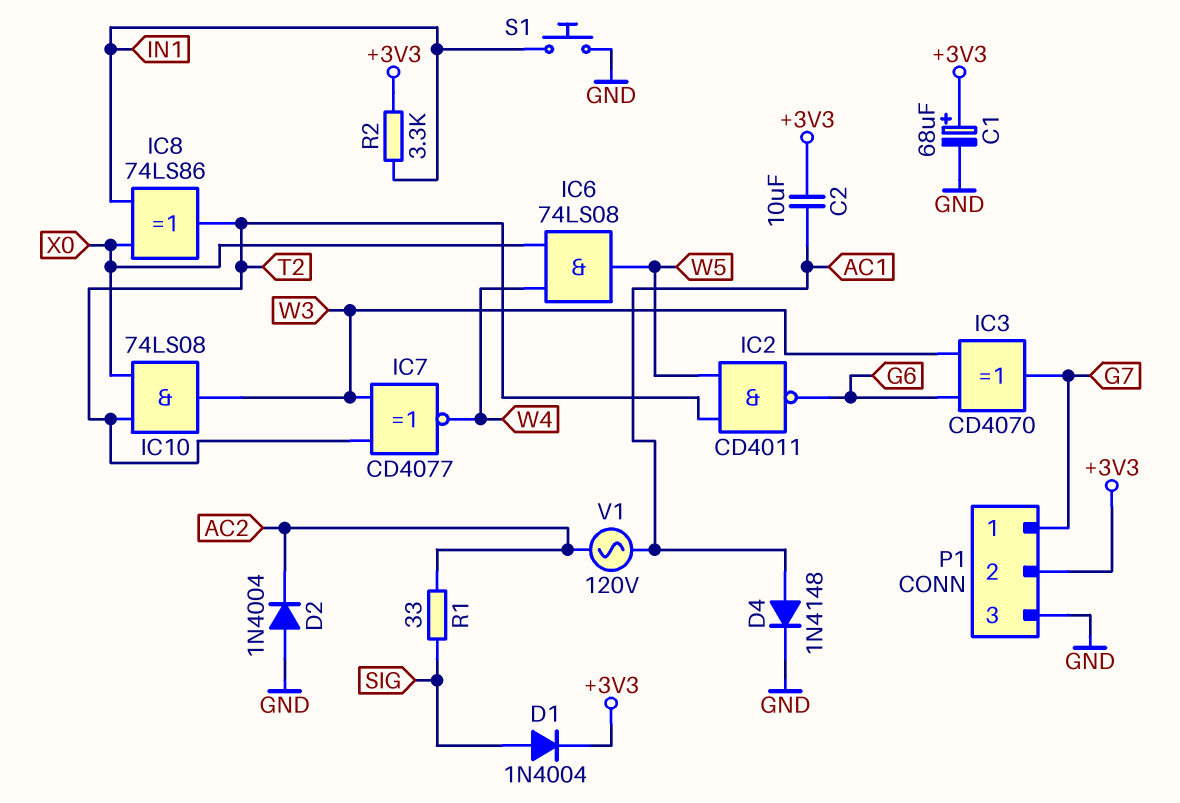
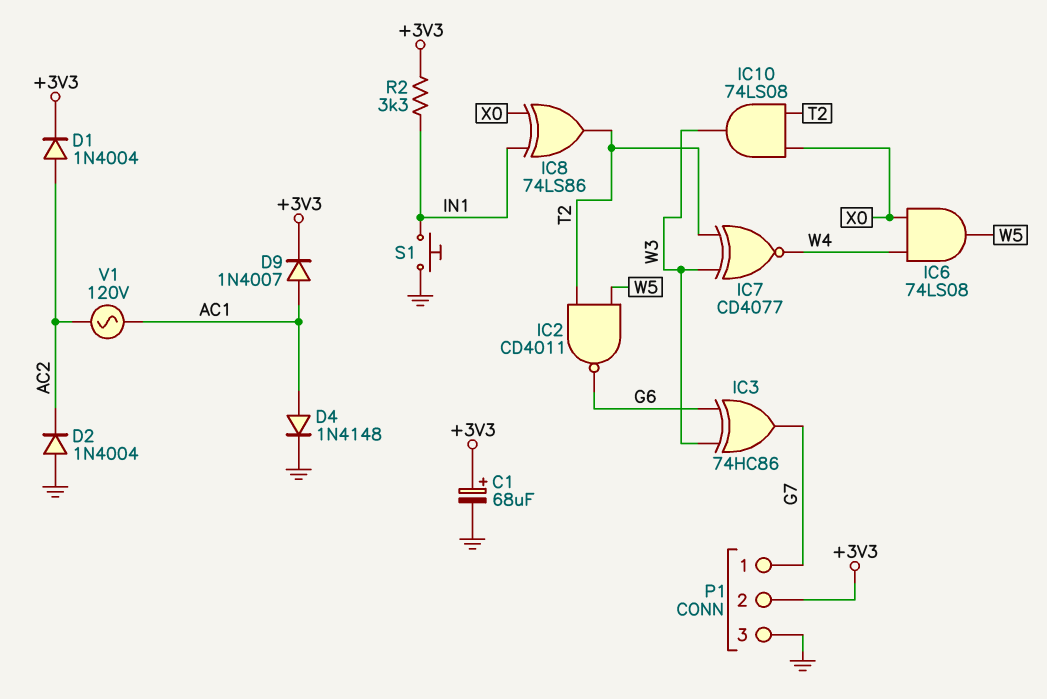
C2: 10uF (+3V3, AC1) -> none
D1: diode 1N4004 (A SIG, K +3V3) -> diode 1N4004 (A AC2, K +3V3)
D9: none -> diode 1N4007 (A AC1, K +3V3)
IC3: XOR CD4070 (in G6, in W3, out G7) -> XOR 74HC86 (in G6, in W3, out G7)
R1: 33 (AC2, SIG) -> none

